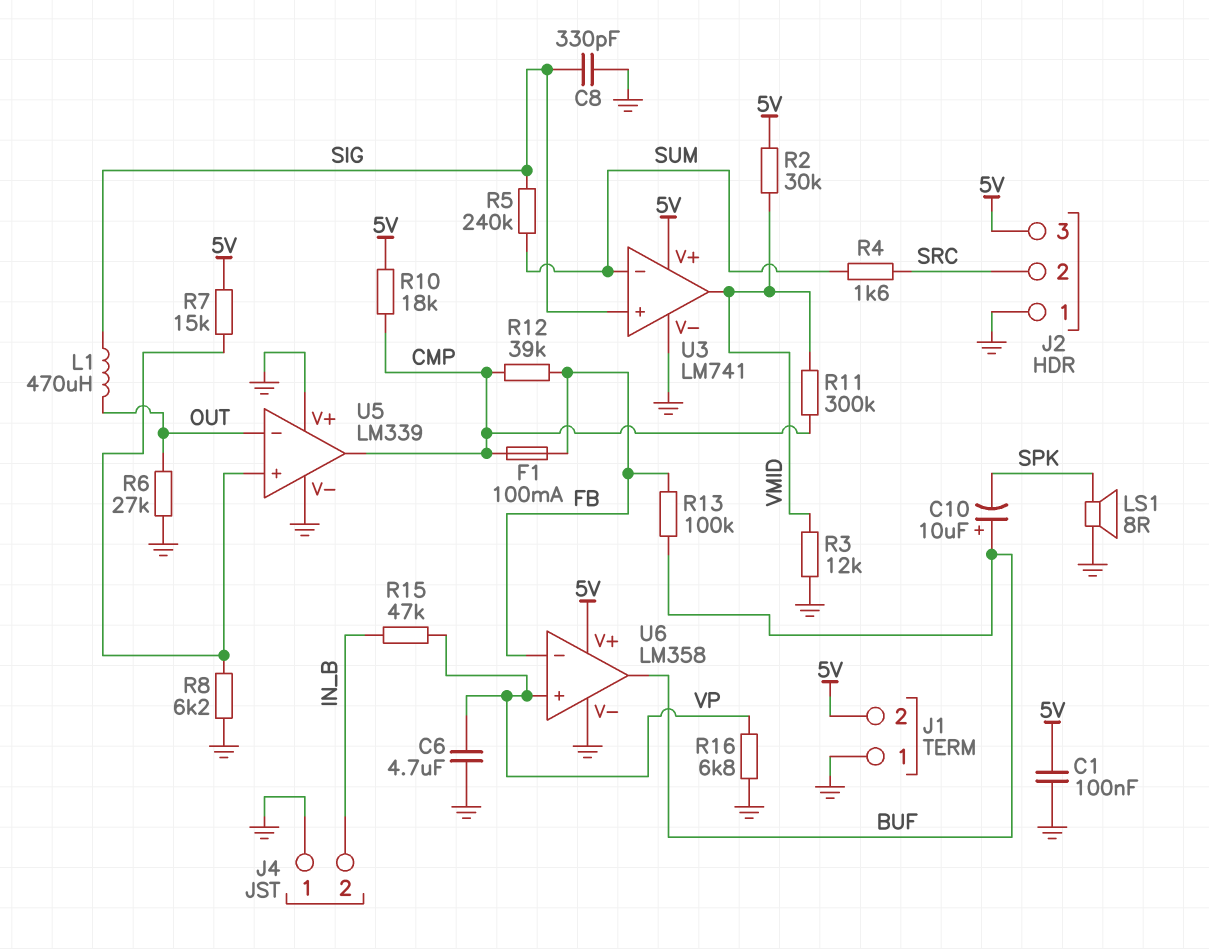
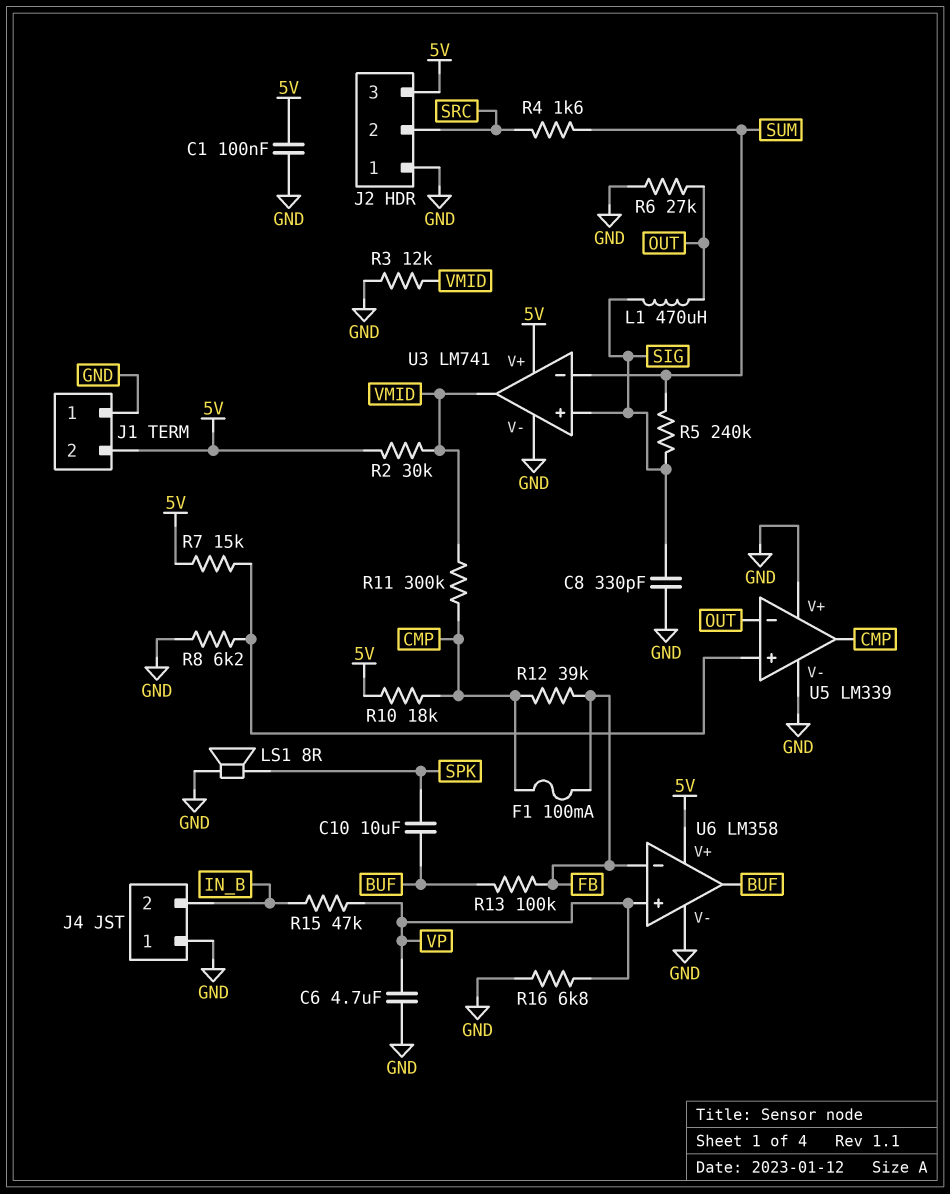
C10: 10uF (plus BUF, minus SPK) -> 10uF (BUF, SPK)

